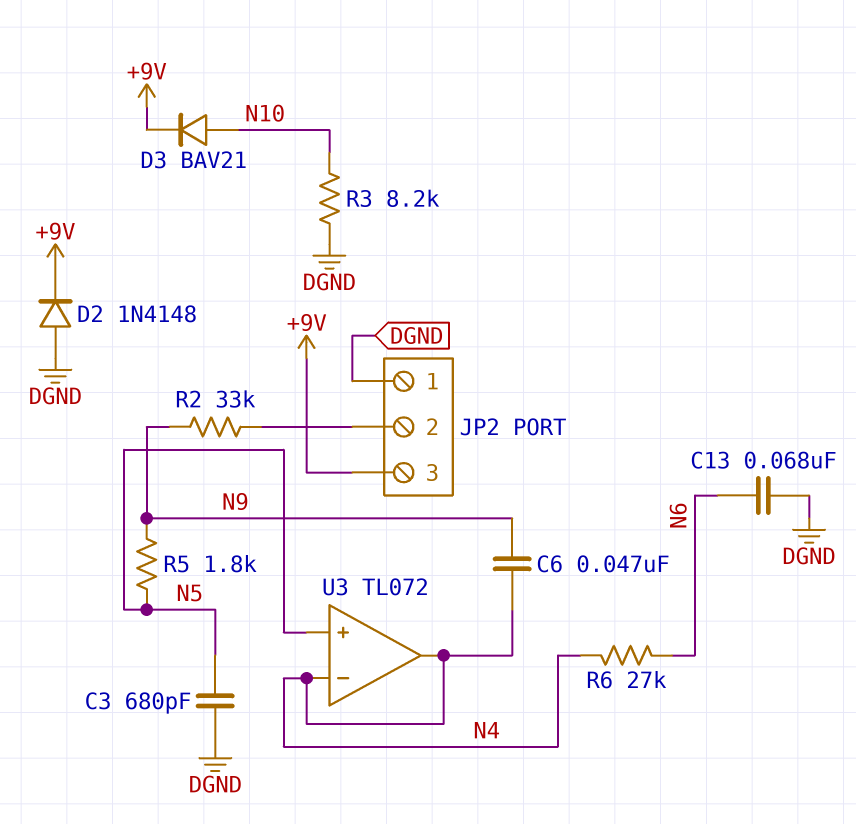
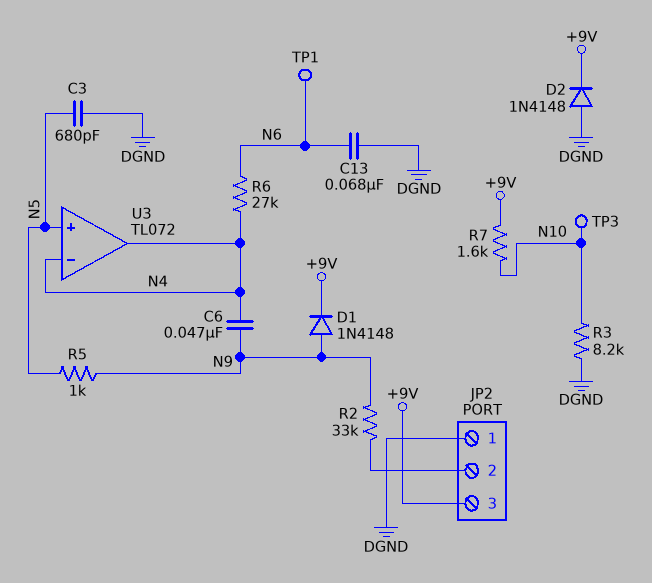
D1: none -> diode 1N4148 (A N9, K +9V)
D3: diode BAV21 (A N10, K +9V) -> none
R5: 1.8k (N5, N9) -> 1k (N5, N9)
R7: none -> 1.6k (+9V, N10)
TP1: none -> test point (N6)
TP3: none -> test point (N10)

